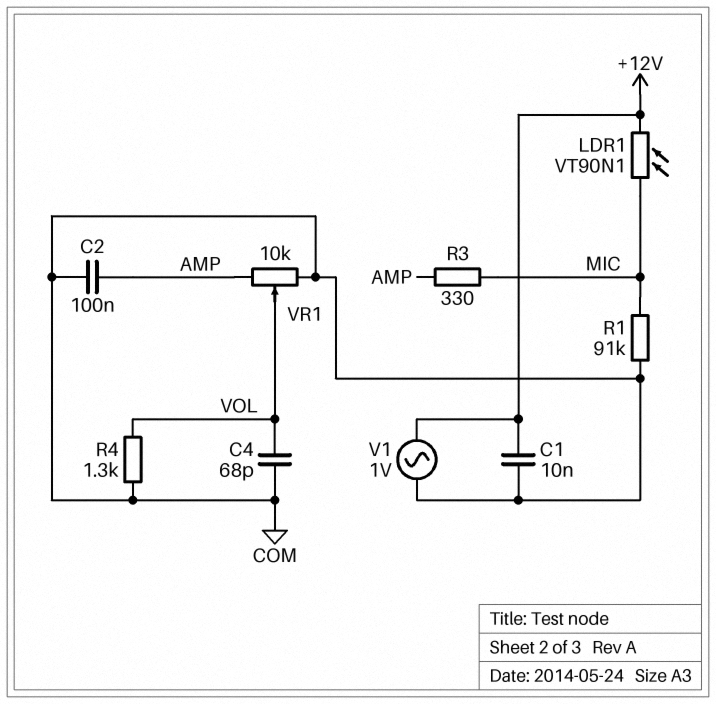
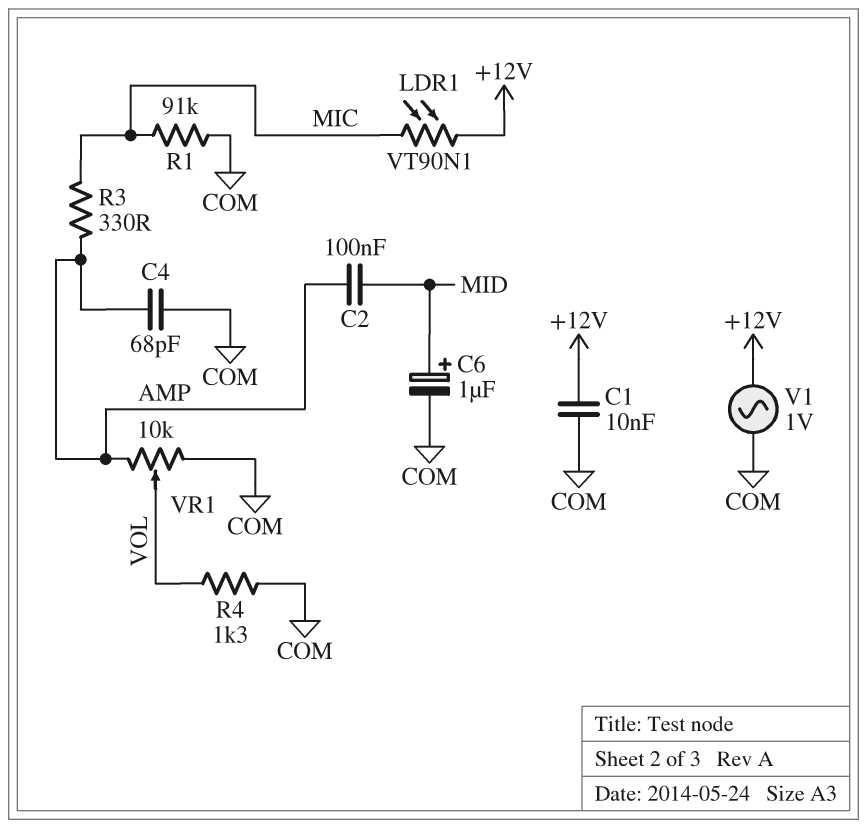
C2: 100nF (AMP, COM) -> 100nF (AMP, MID)
C4: 68pF (COM, VOL) -> 68pF (AMP, COM)
C6: none -> 1uF (plus MID, minus COM)

